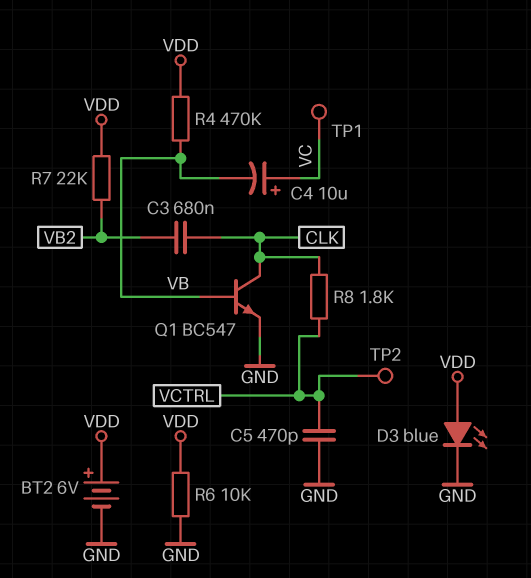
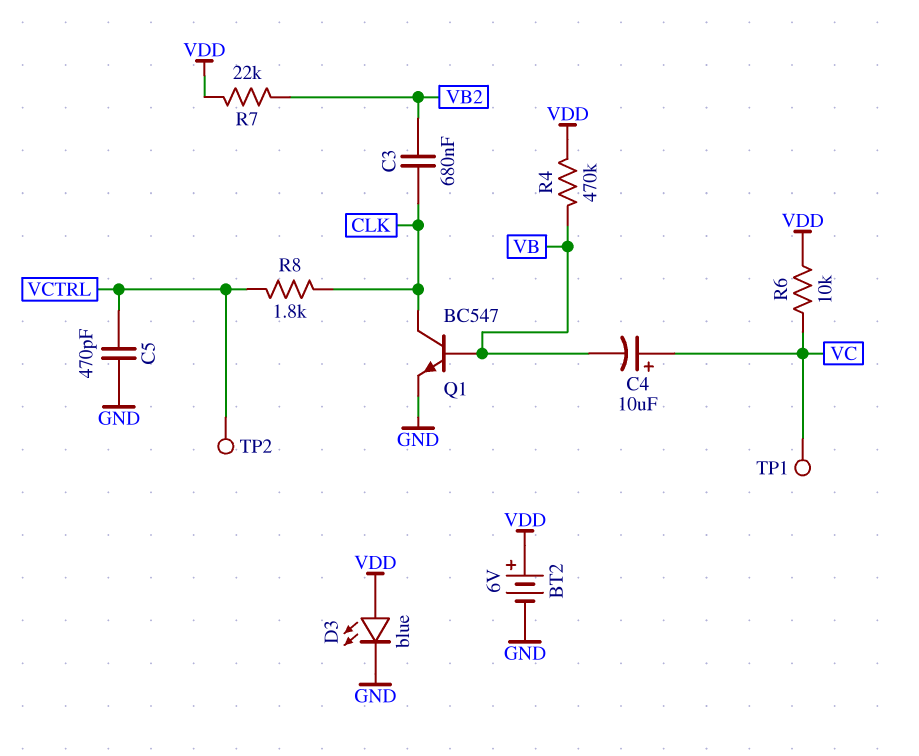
R6: 10k (GND, VDD) -> 10k (VC, VDD)

